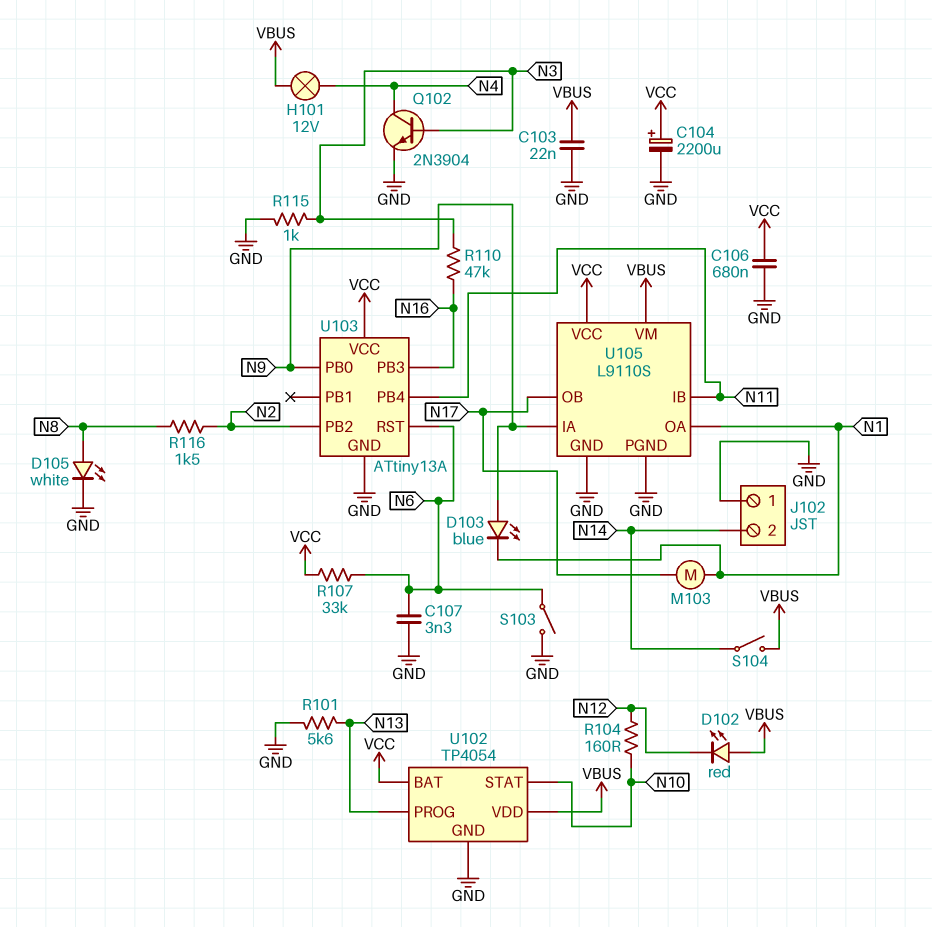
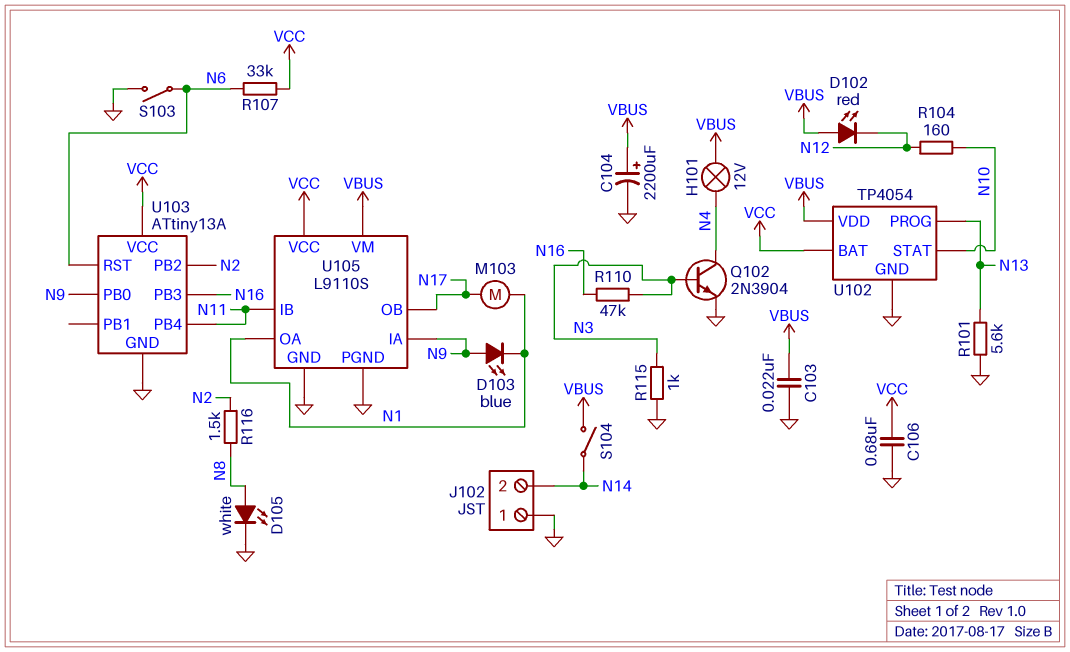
C104: 2200uF (plus VCC, minus GND) -> 2200uF (plus VBUS, minus GND)
C107: 3.3nF (GND, N6) -> none

